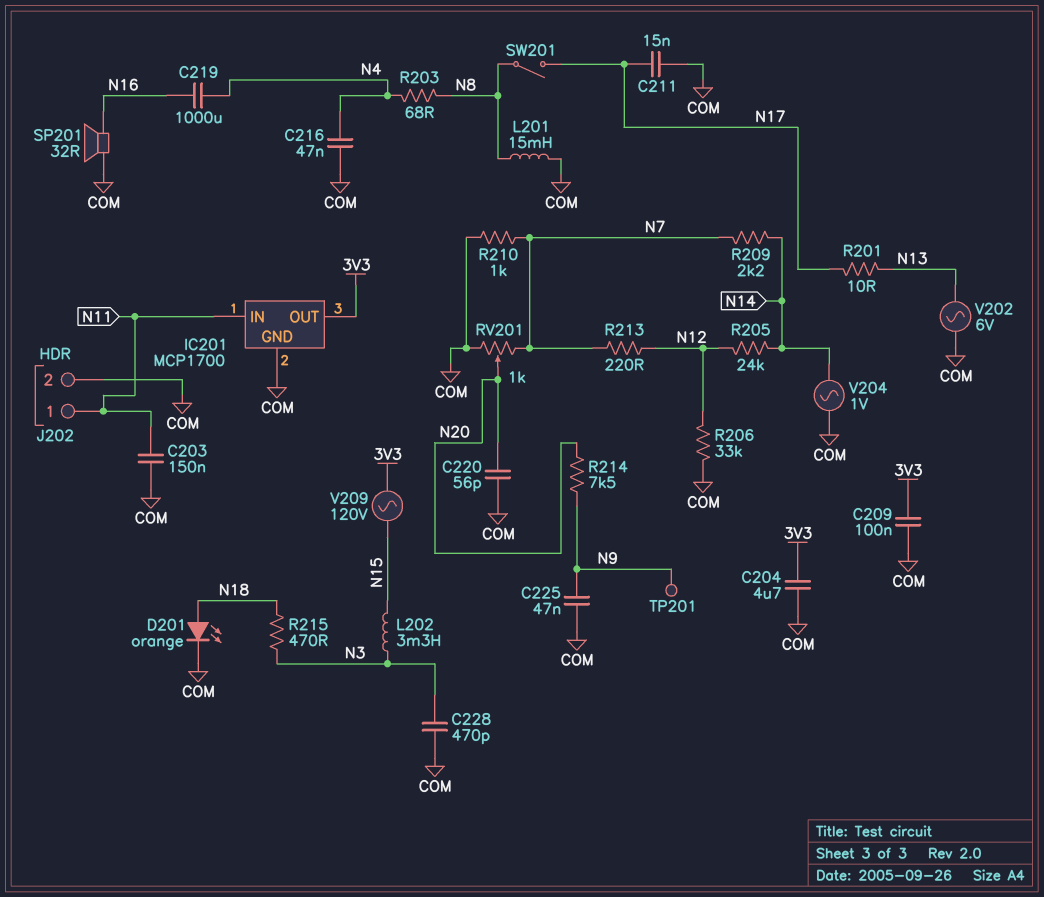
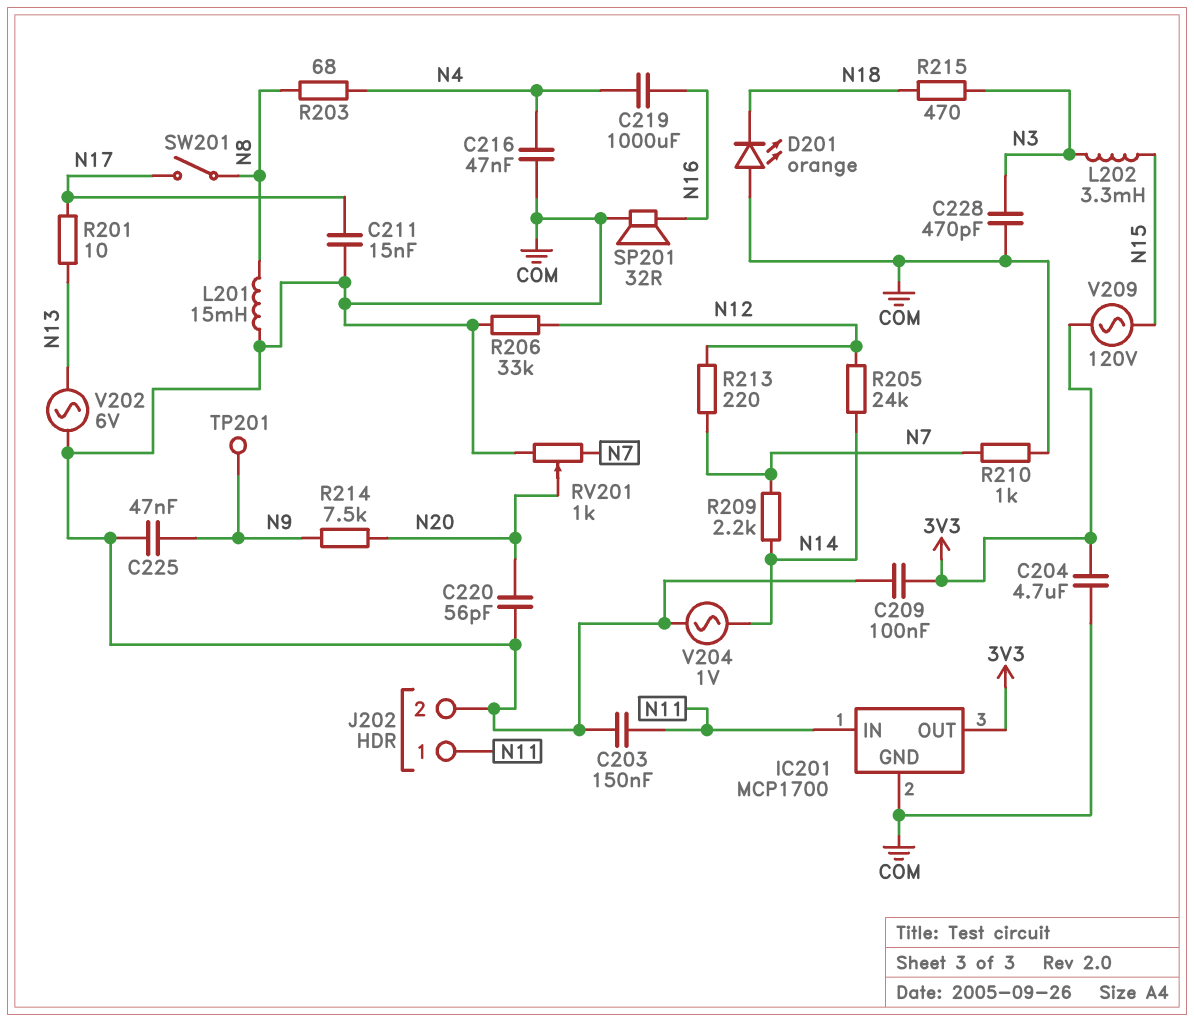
D201: LED orange (A N18, K COM) -> LED orange (A COM, K N18)

